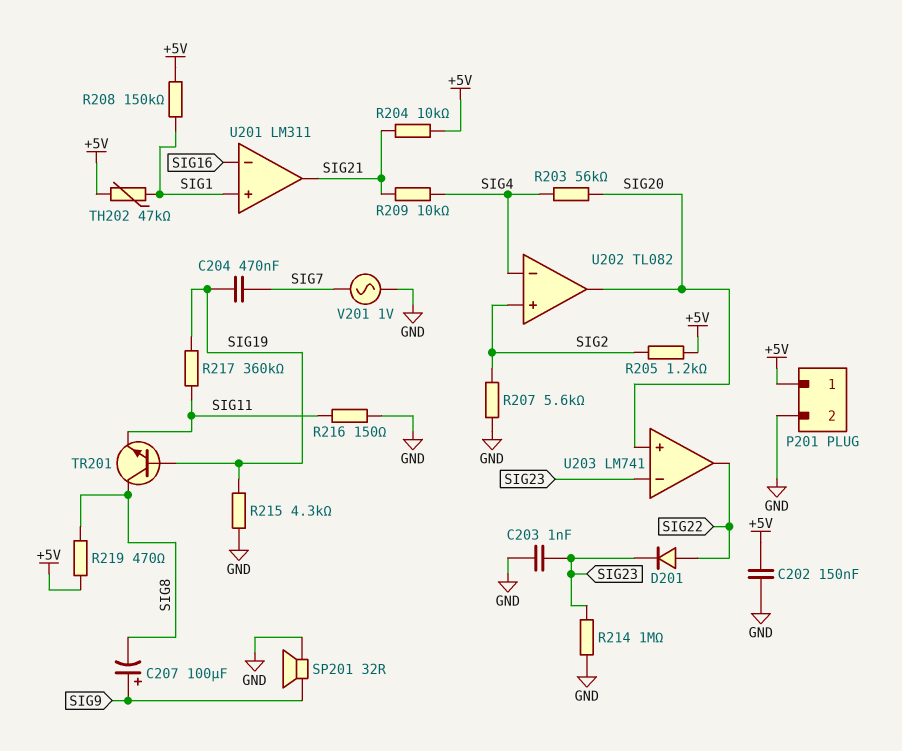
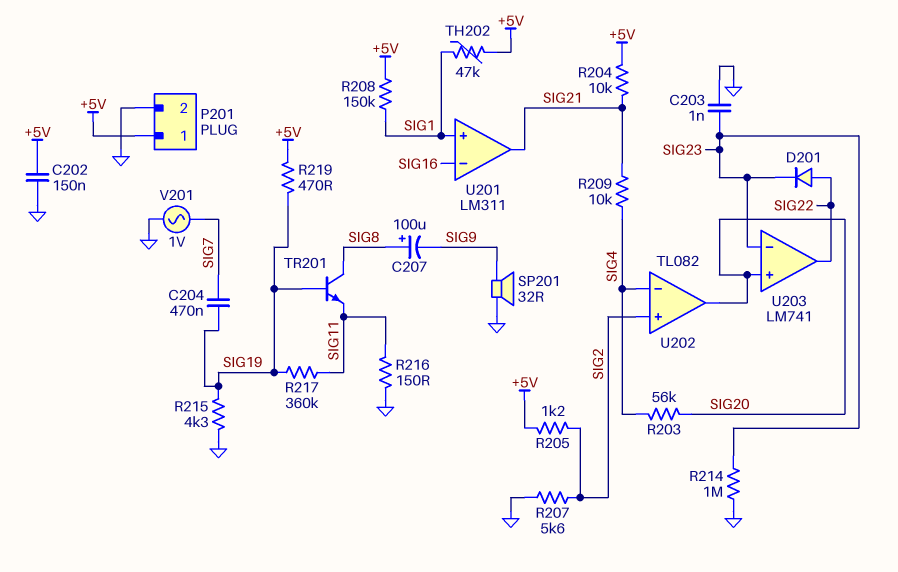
C207: 100uF (plus SIG9, minus SIG8) -> 100uF (plus SIG8, minus SIG9)
R219: 470 (+5V, SIG8) -> 470 (+5V, SIG19)

